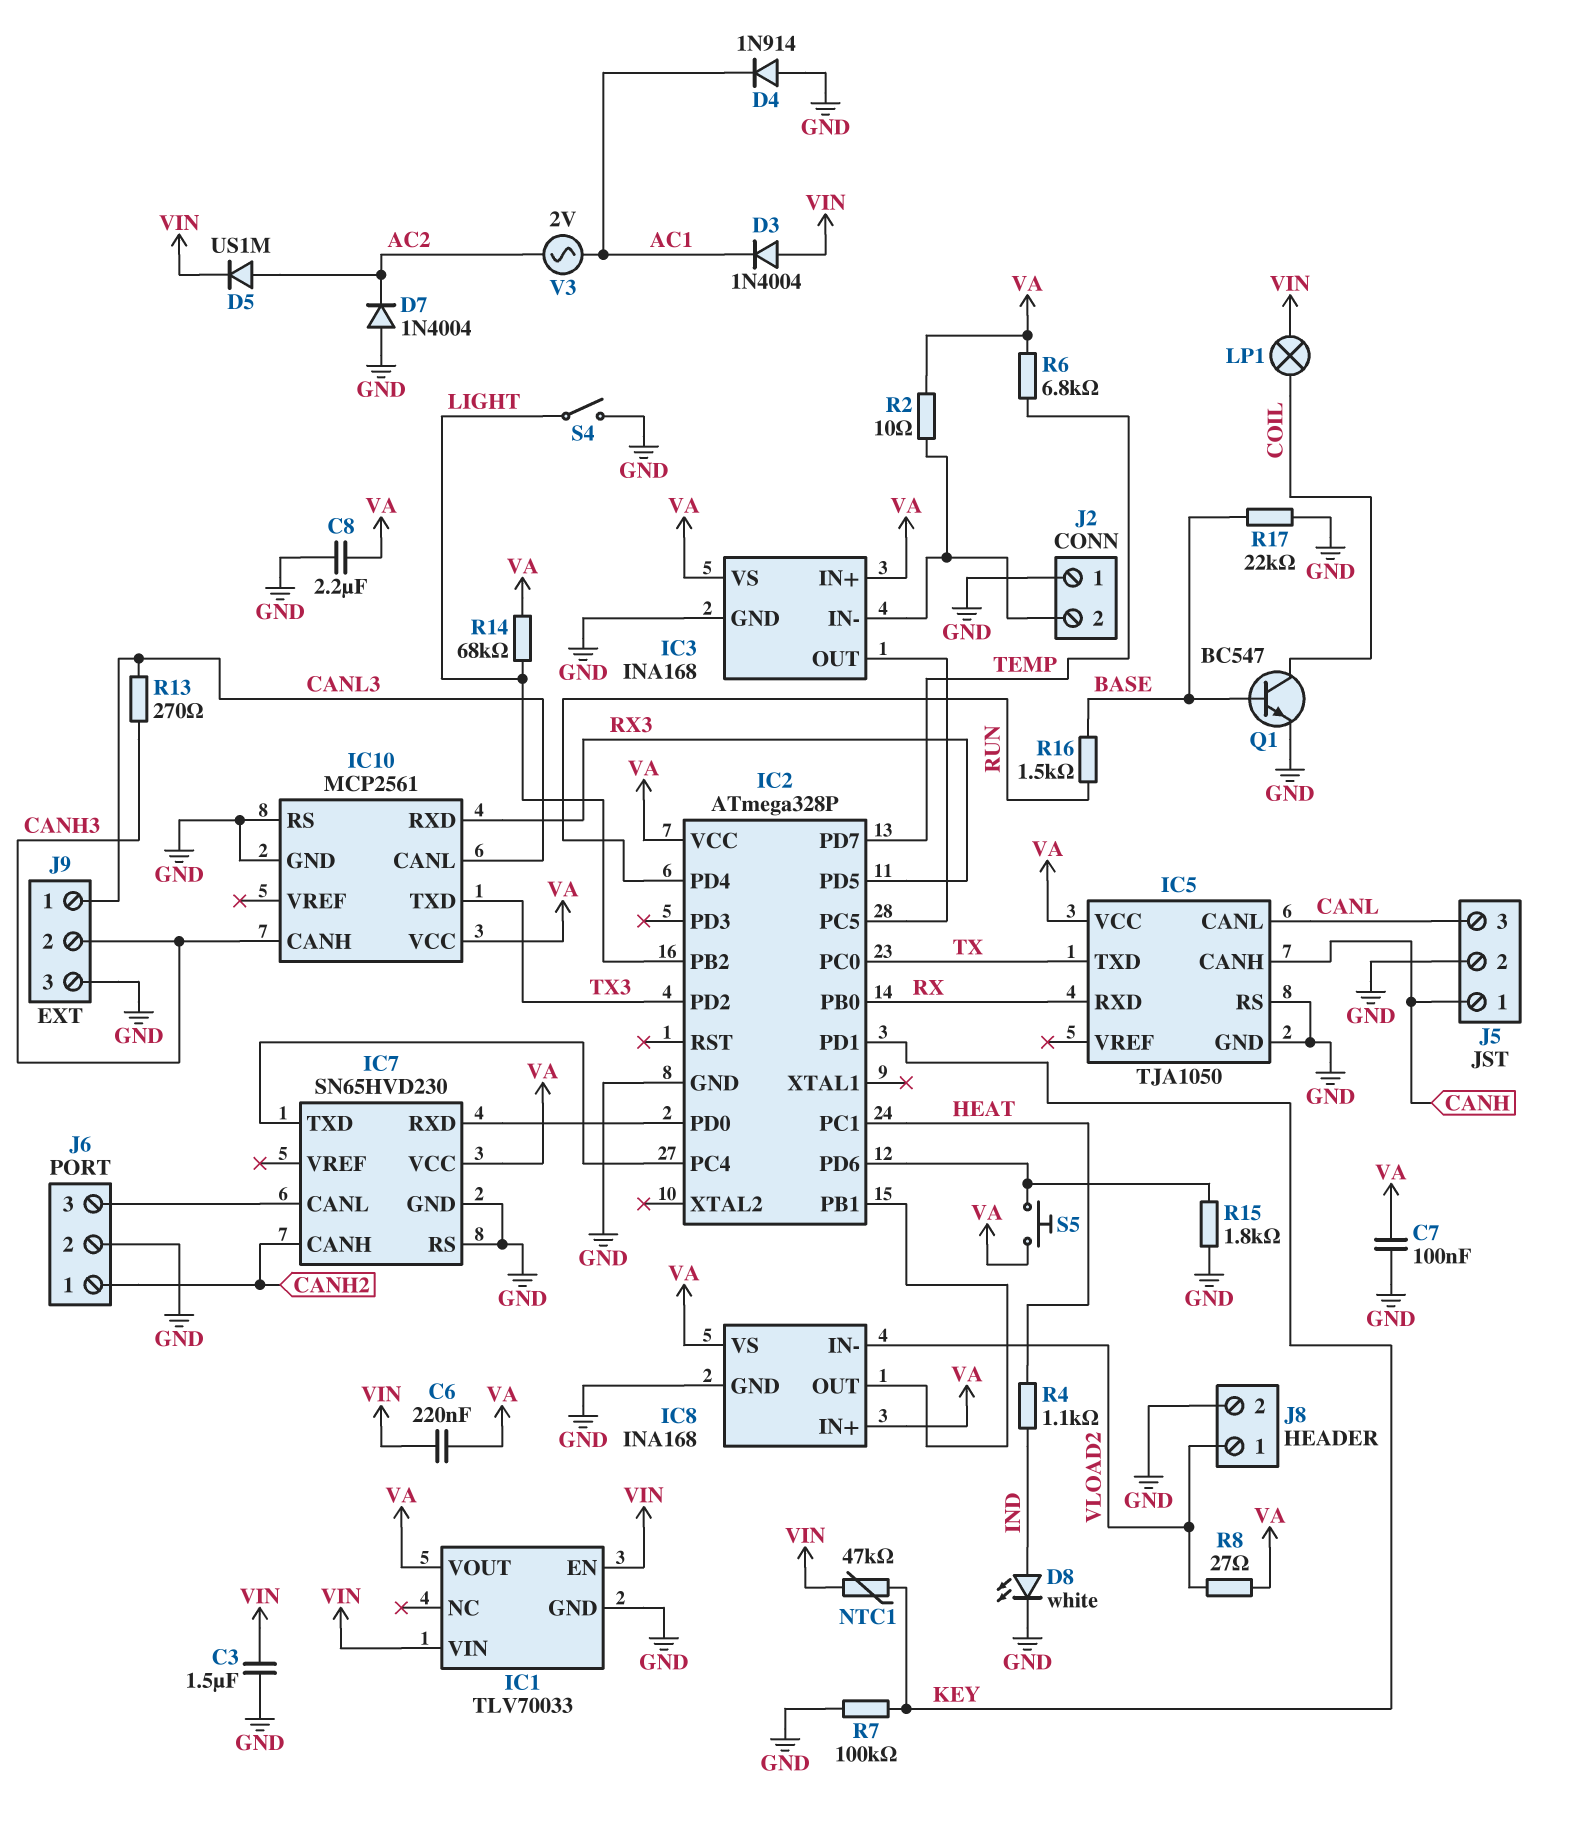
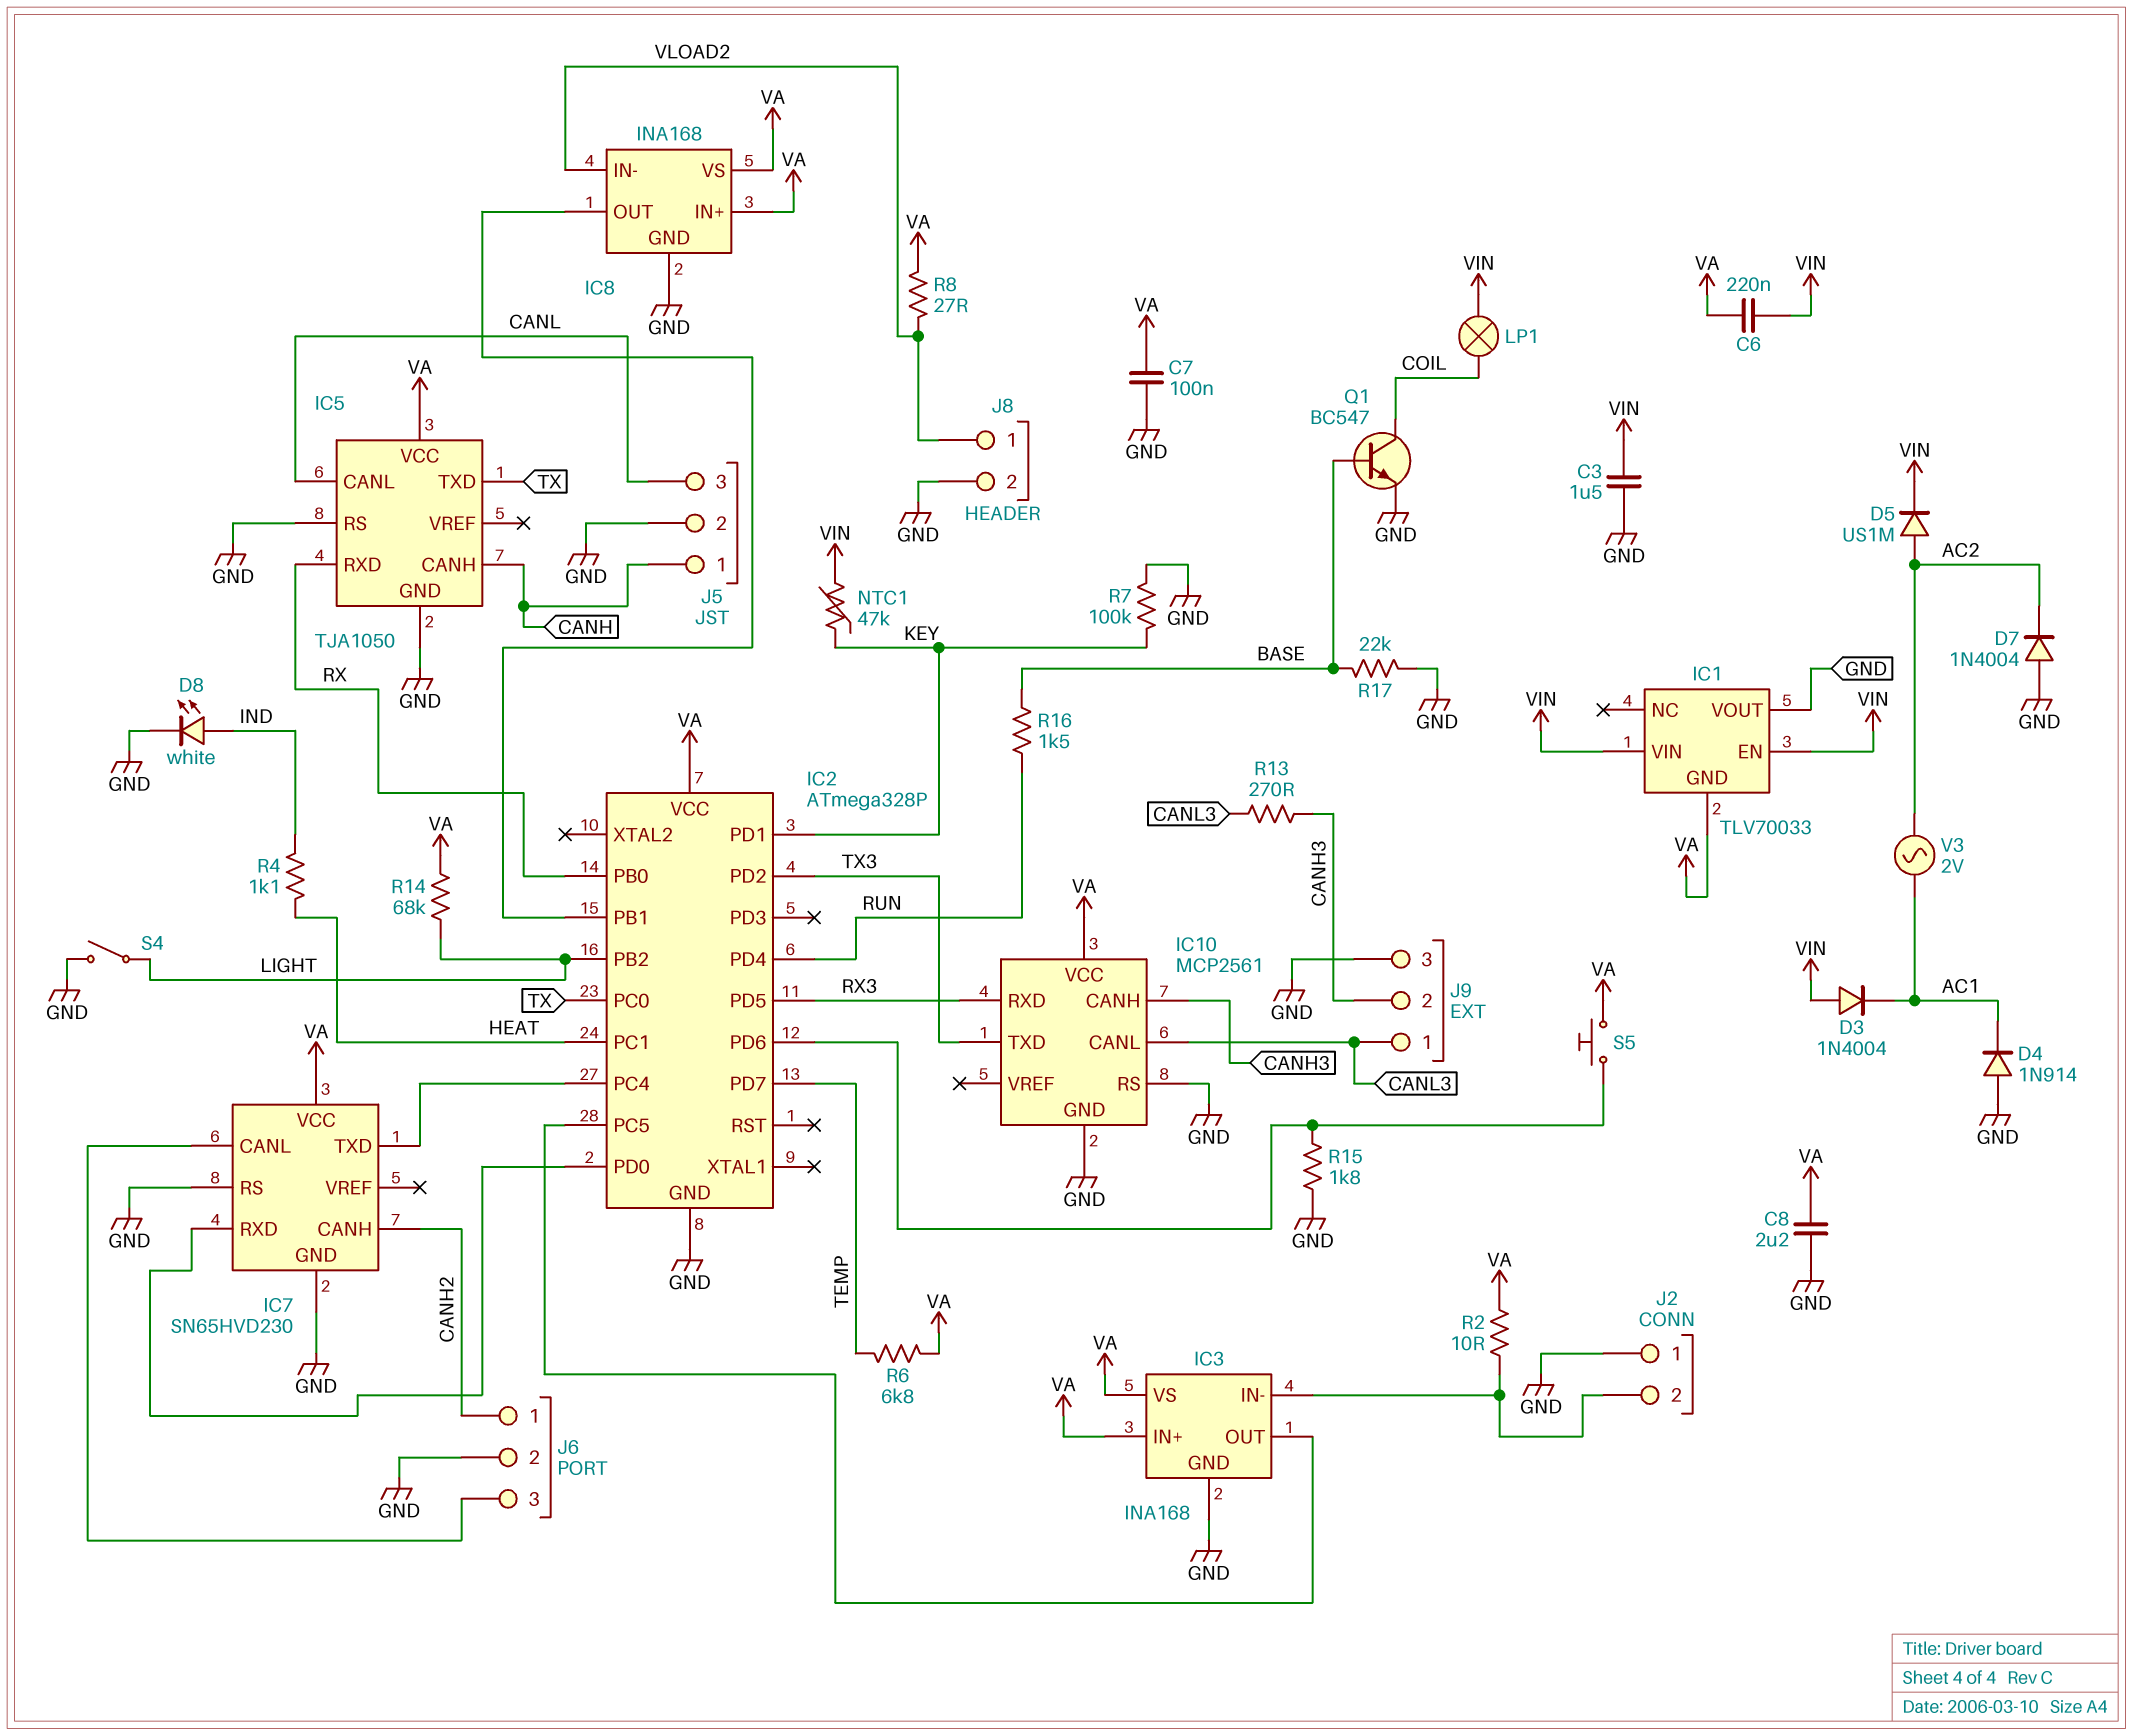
IC1 pin GND: GND -> VA
IC1 pin VOUT: VA -> GND

